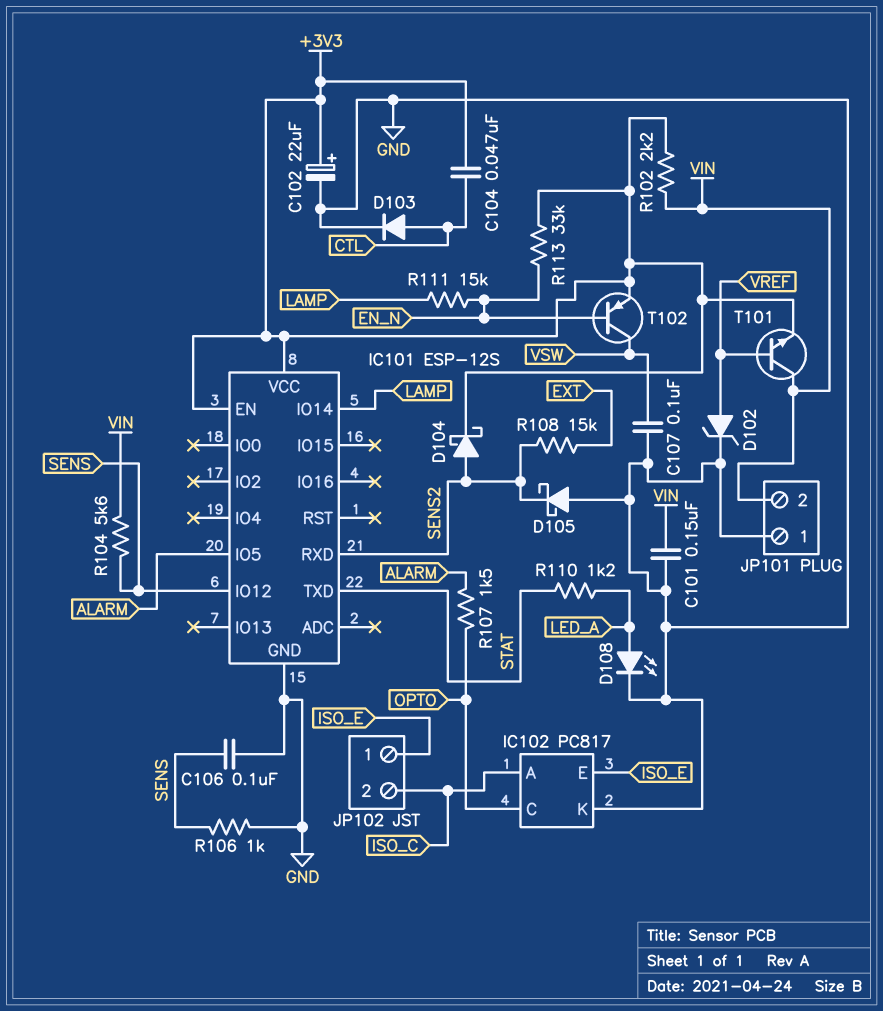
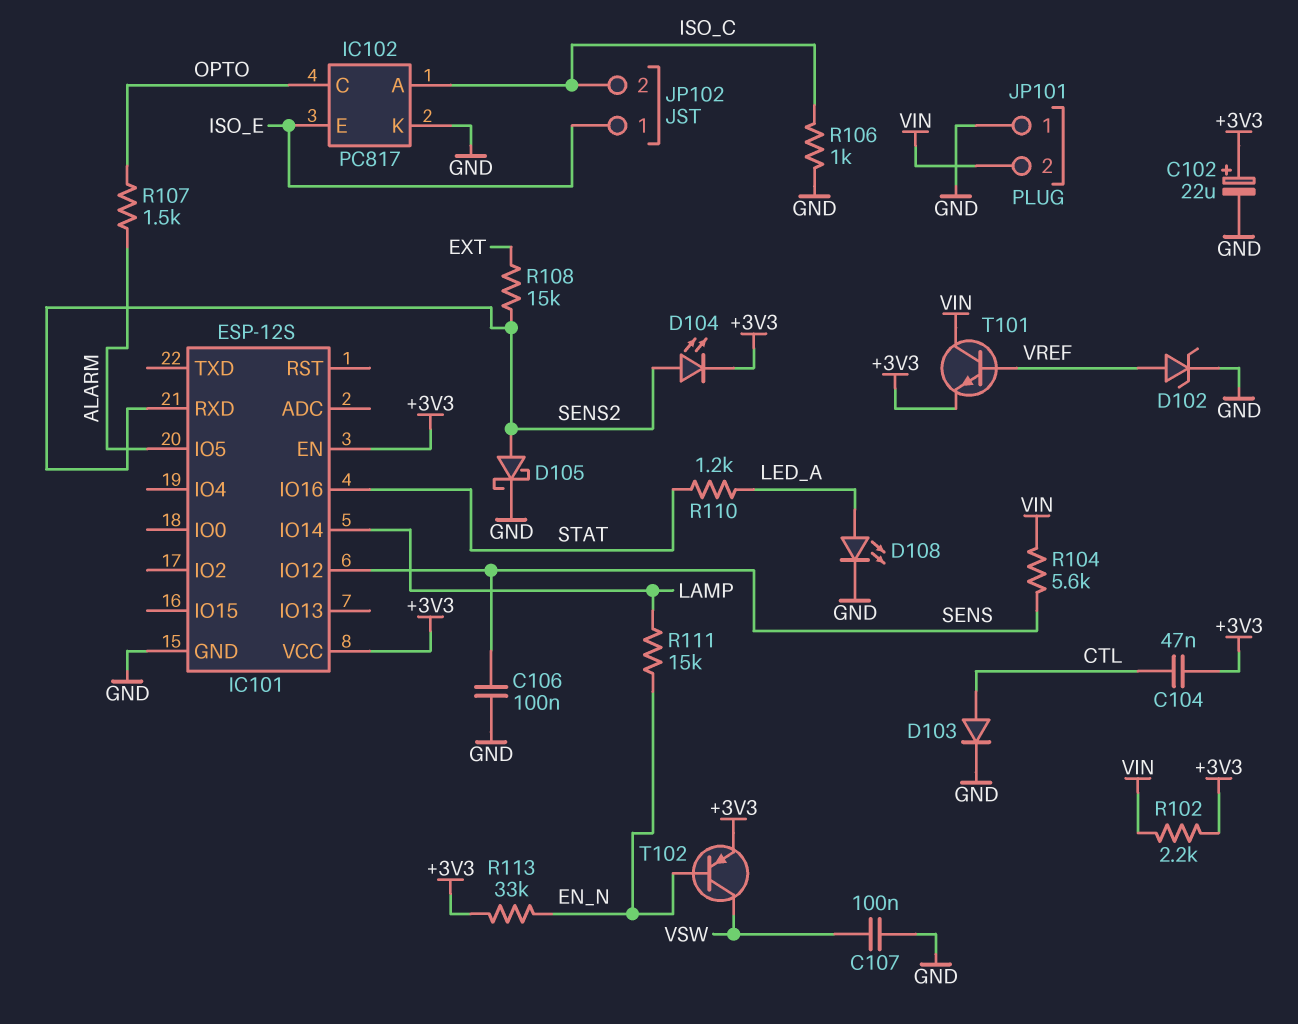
C101: 150nF (GND, VIN) -> none
D104: schottky (A SENS2, K +3V3) -> LED (A SENS2, K +3V3)
D105: schottky (A GND, K SENS2) -> schottky (A SENS2, K GND)
IC101 pin IO16: none -> STAT
IC101 pin TXD: STAT -> none
R106: 1k (GND, SENS) -> 1k (GND, ISO_C)

